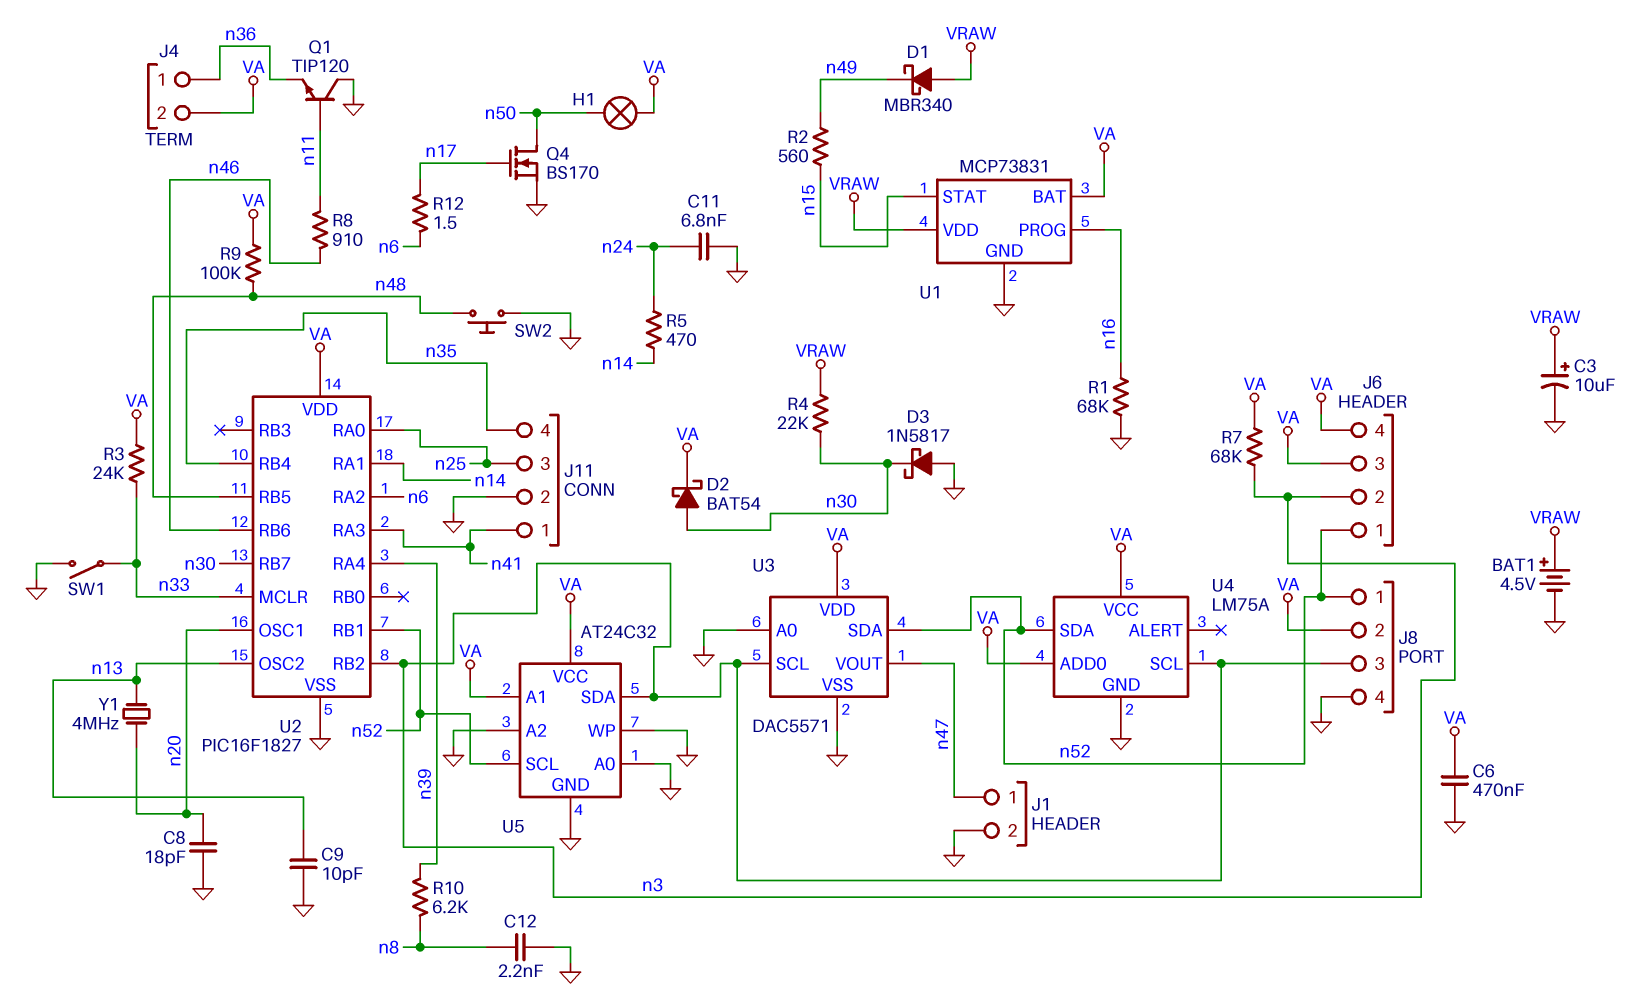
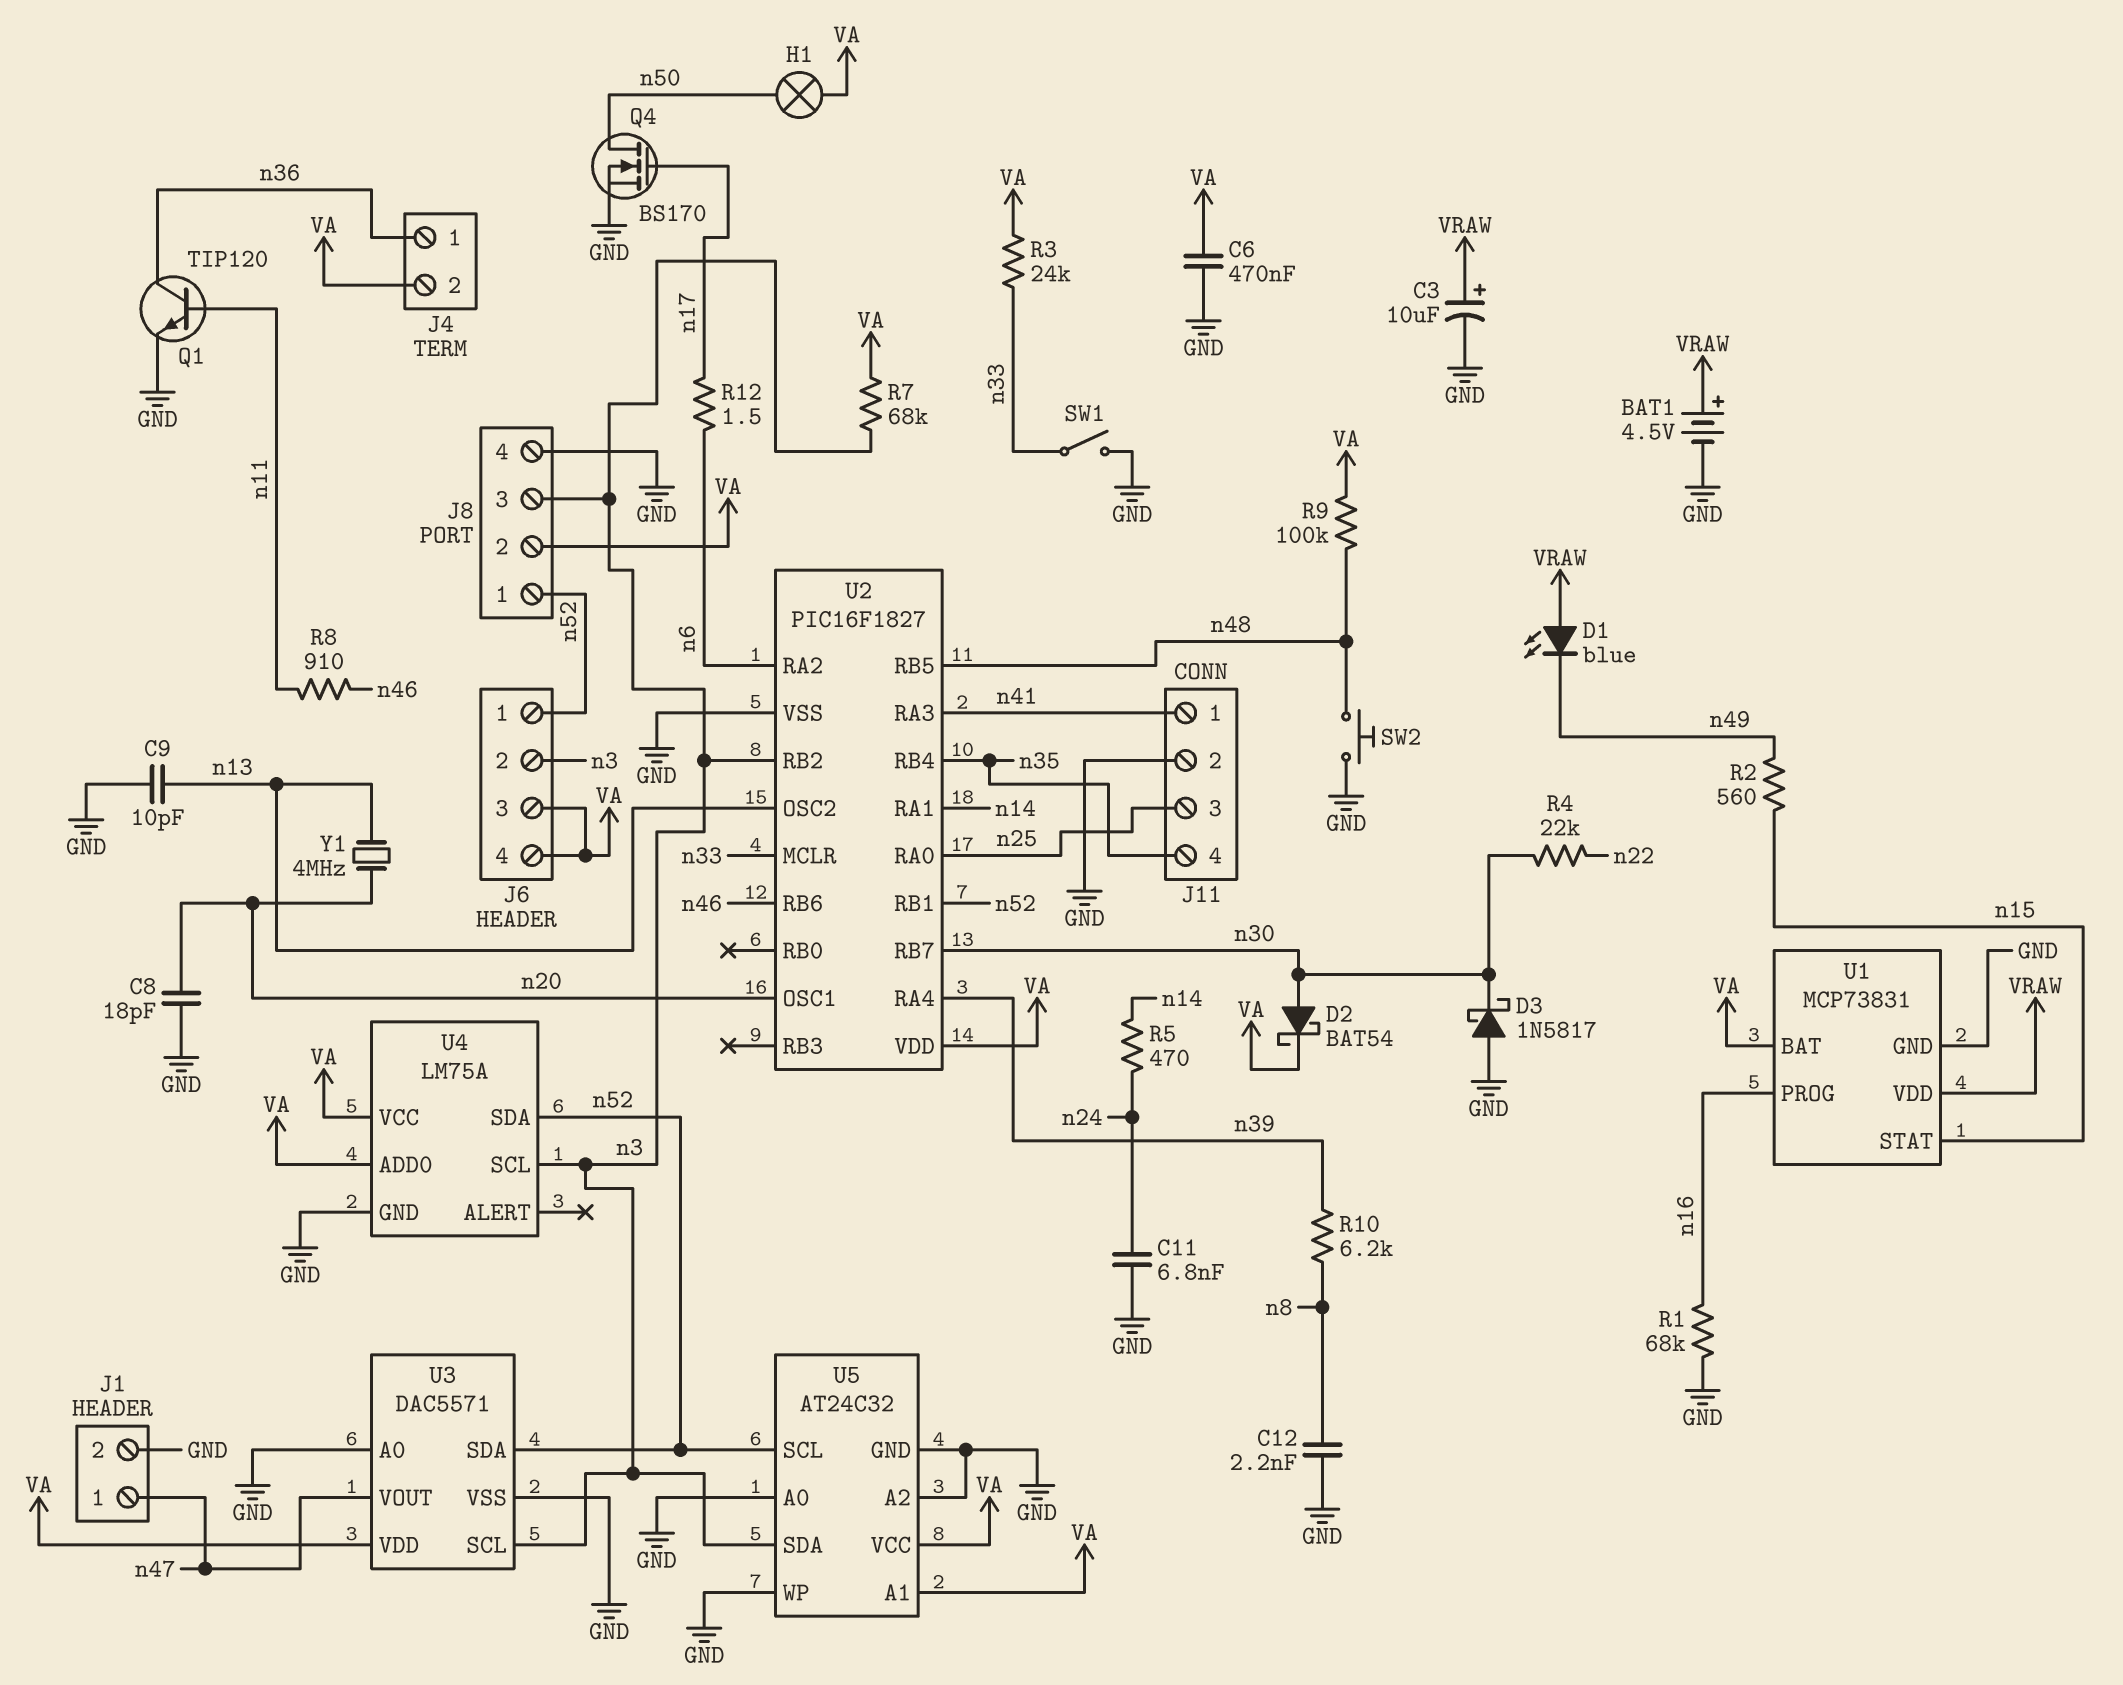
D1: schottky MBR340 (A VRAW, K n49) -> LED blue (A VRAW, K n49)
Q1: NPN TIP120 (B n11, C GND, E n36) -> NPN TIP120 (B n11, C n36, E GND)
R4: 22k (VRAW, n30) -> 22k (n22, n30)

